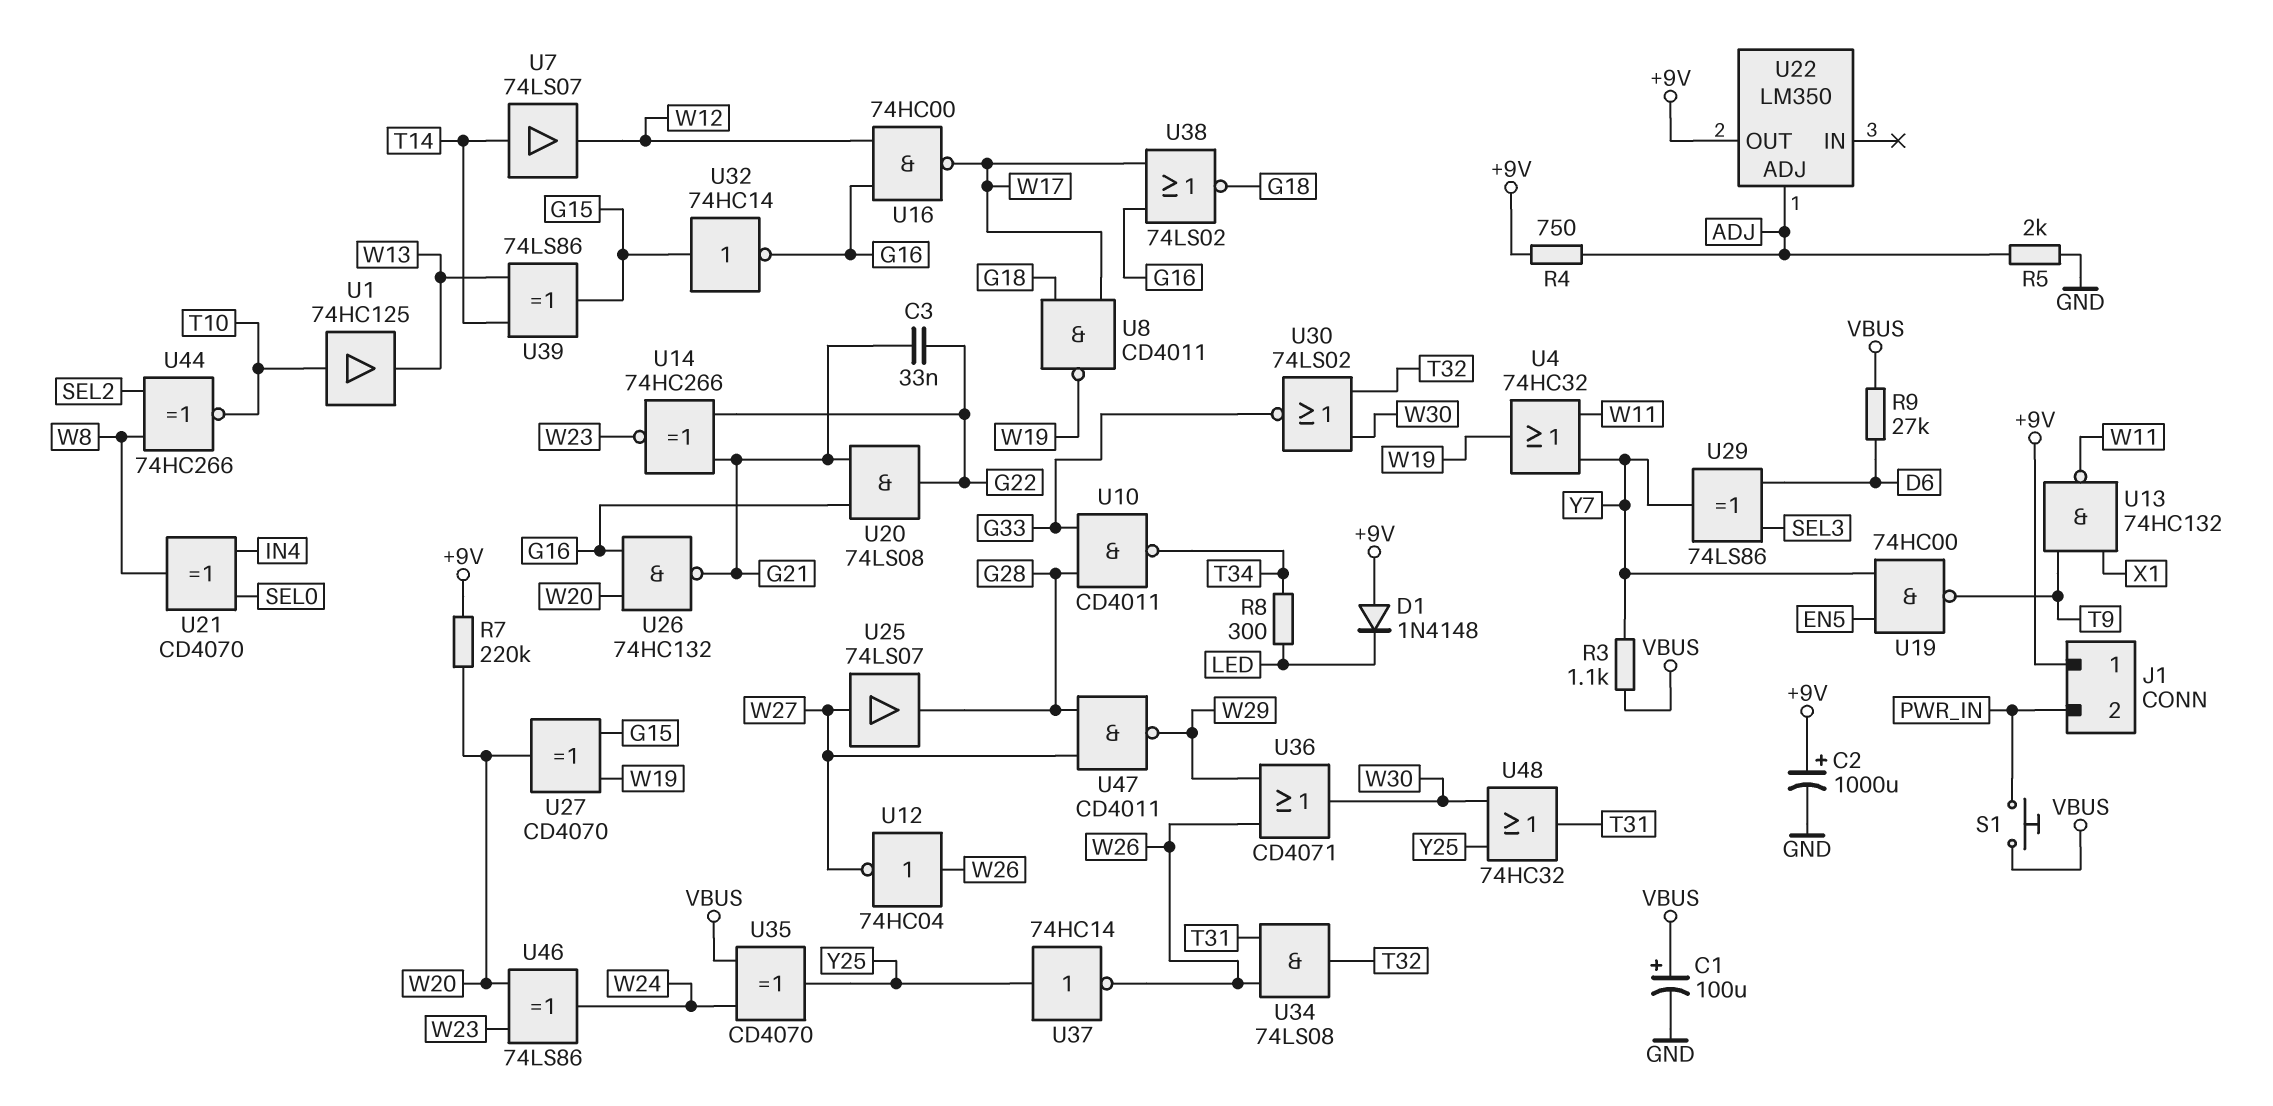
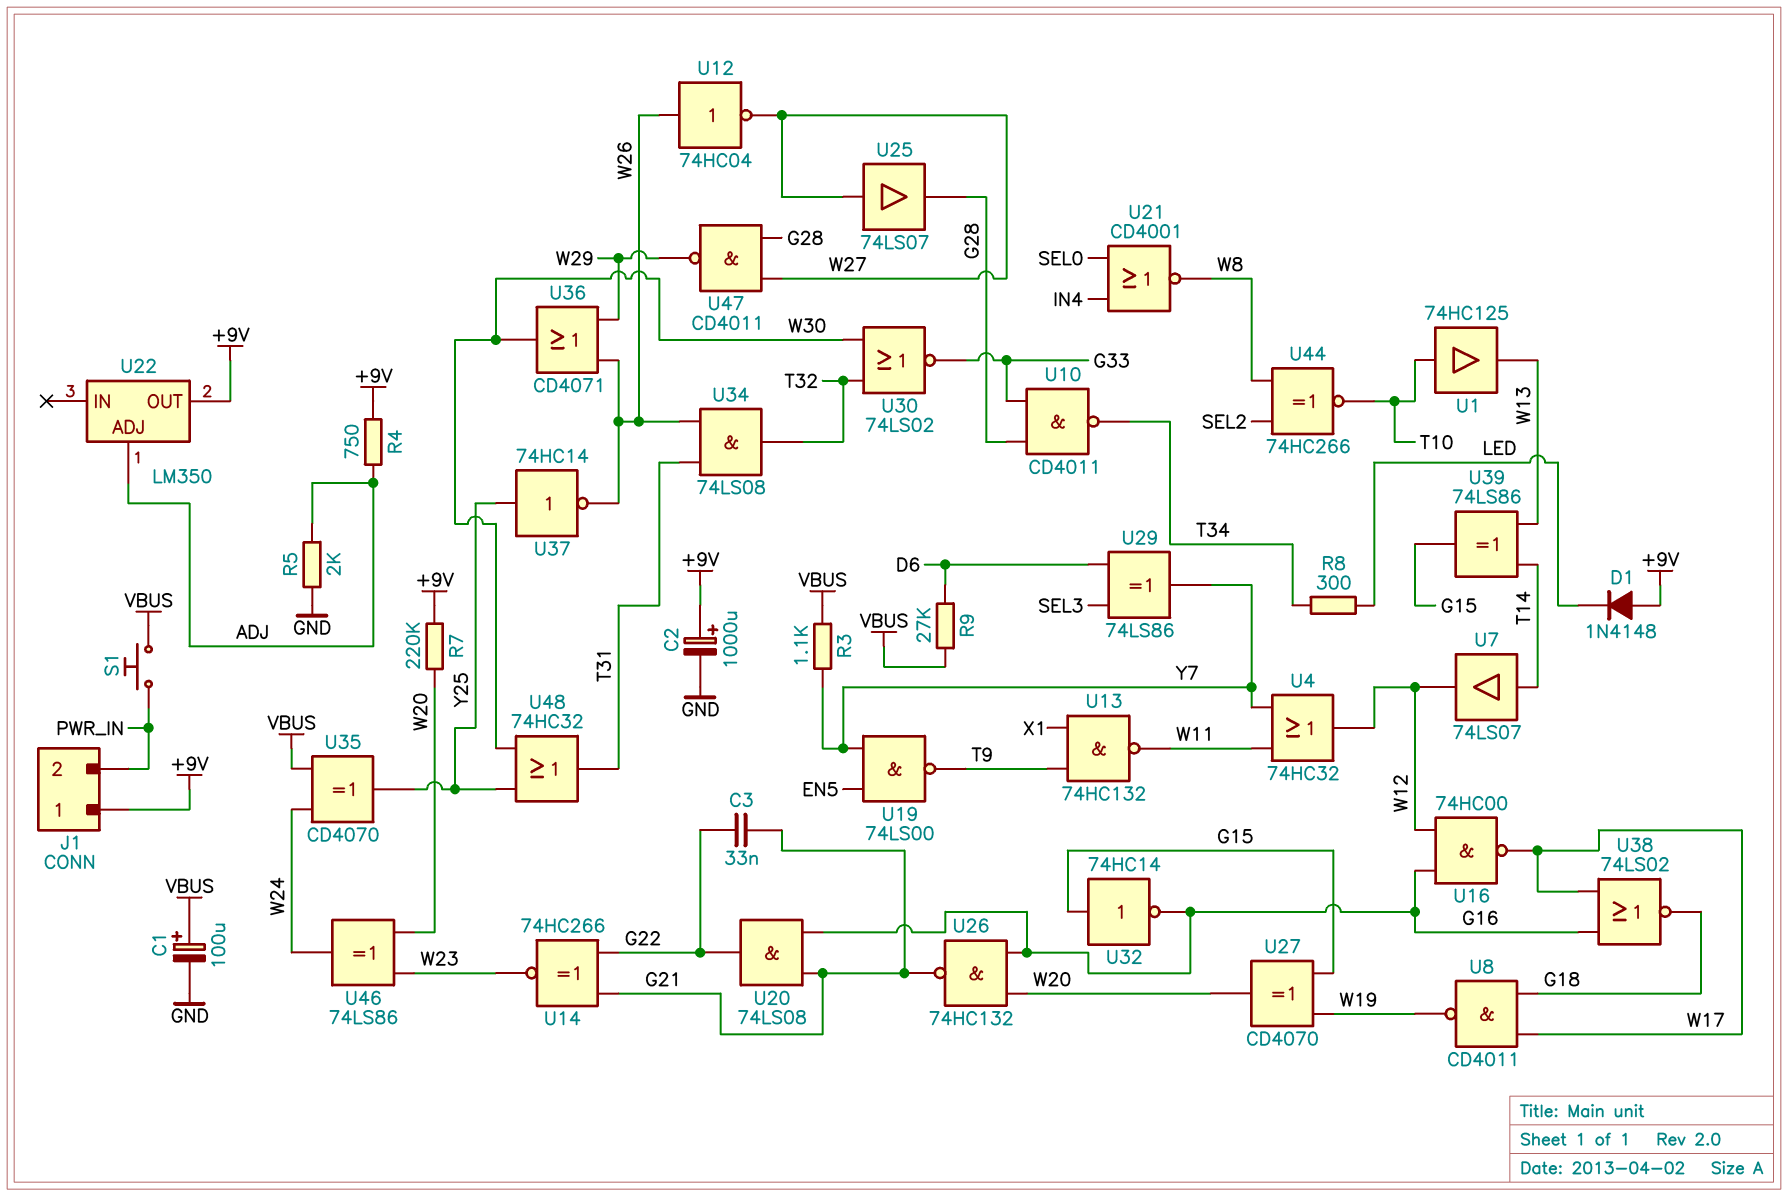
U4: OR 74HC32 (in W11, in Y7, out W19) -> OR 74HC32 (in W11, in Y7, out W12)
U19: NAND 74HC00 (in EN5, in Y7, out T9) -> NAND 74LS00 (in EN5, in Y7, out T9)
U21: XOR CD4070 (in IN4, in SEL0, out W8) -> NOR CD4001 (in IN4, in SEL0, out W8)

